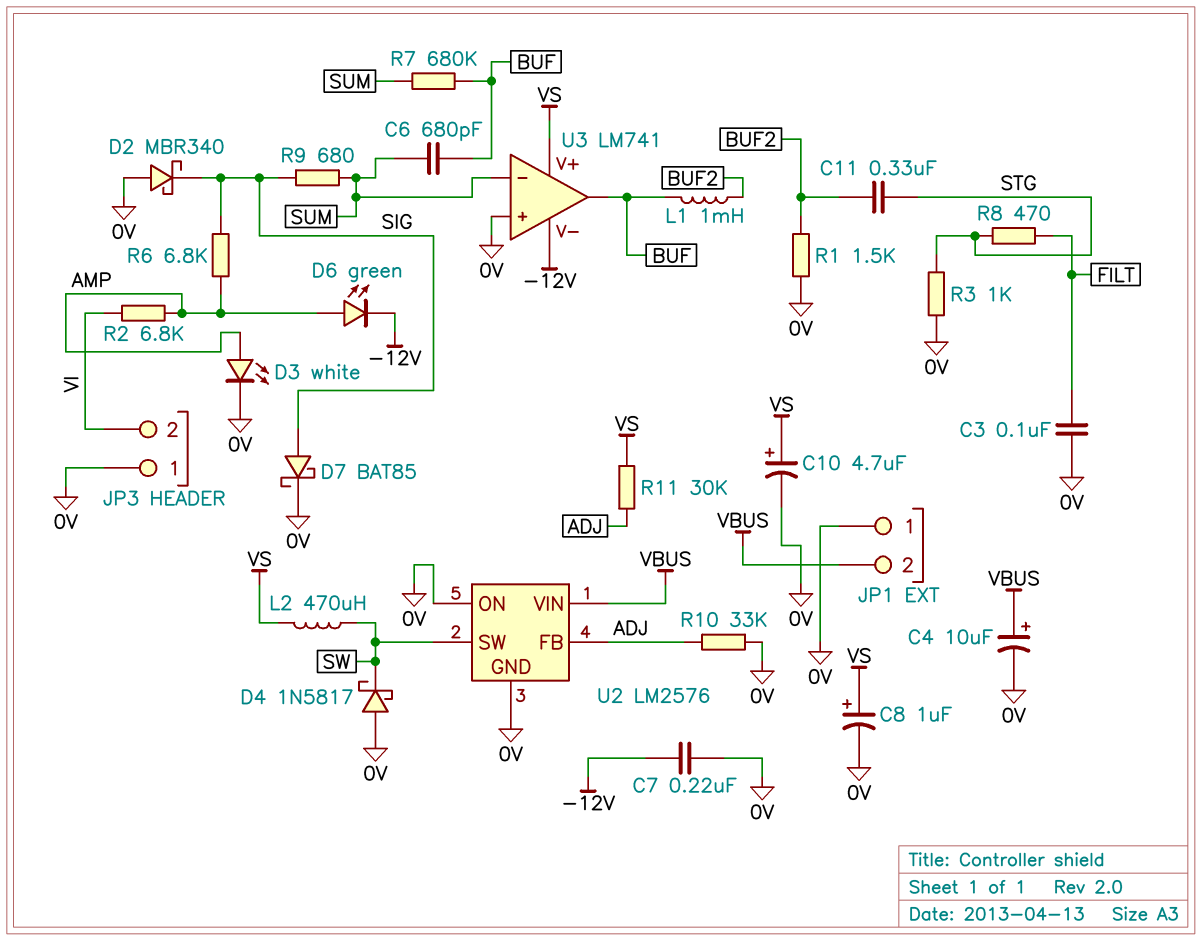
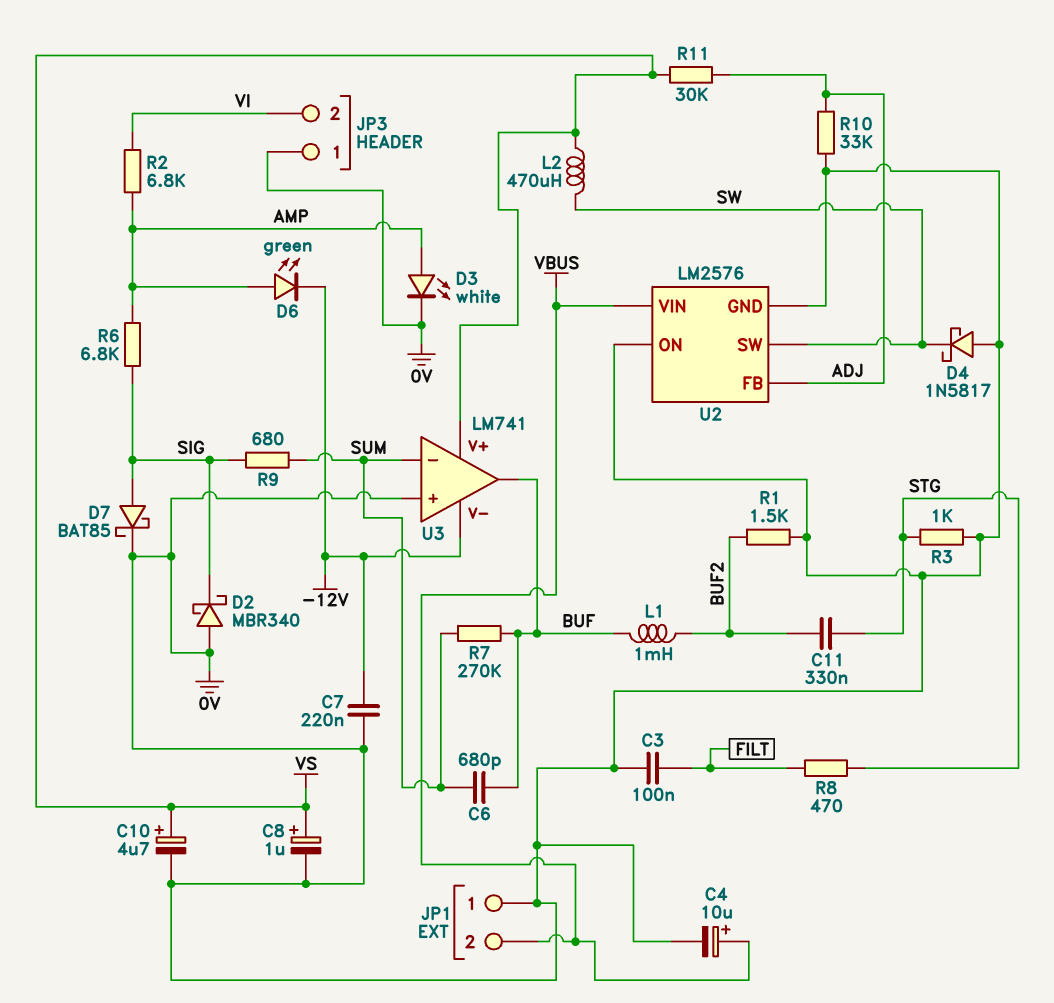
R7: 680k (BUF, SUM) -> 270k (BUF, SUM)

